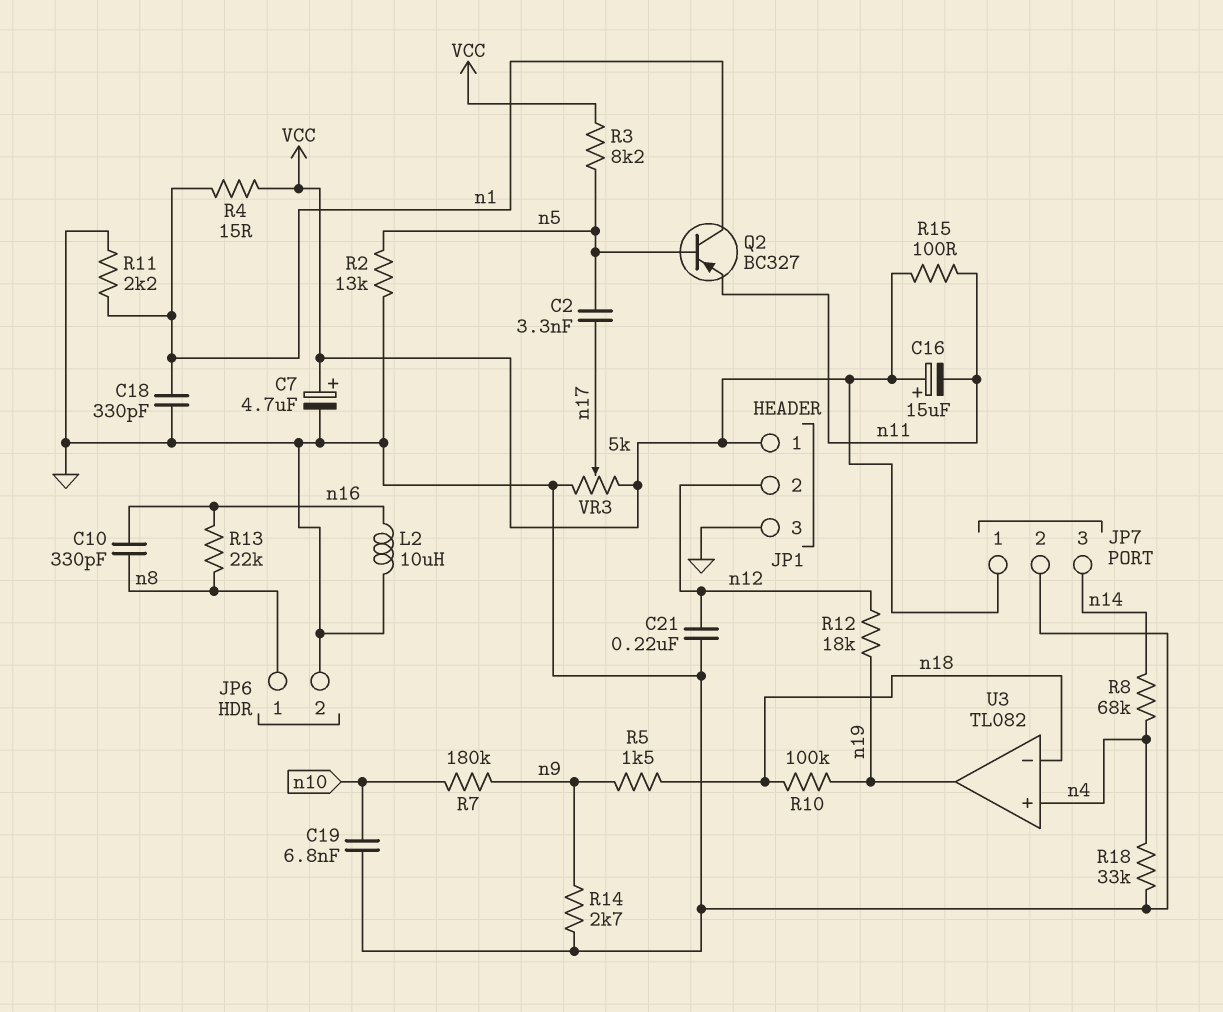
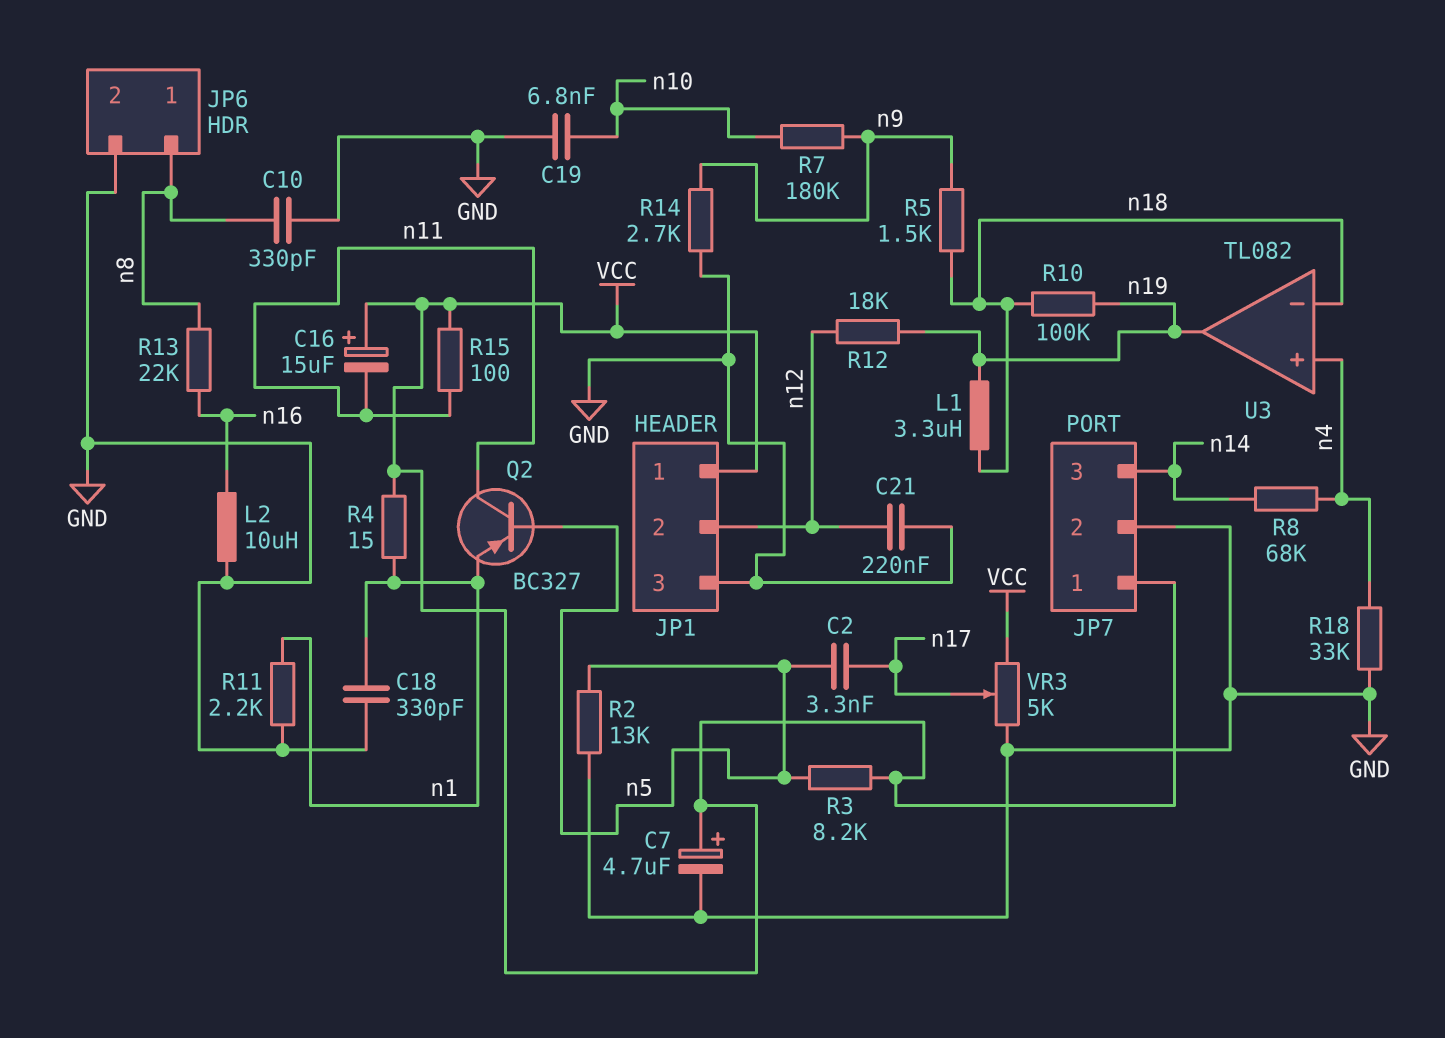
C10: 330pF (n8, n16) -> 330pF (GND, n8)
L1: none -> 3.3uH (n18, n19)
Q2: PNP BC327 (B n5, C n1, E n11) -> PNP BC327 (B n5, C n11, E n1)

